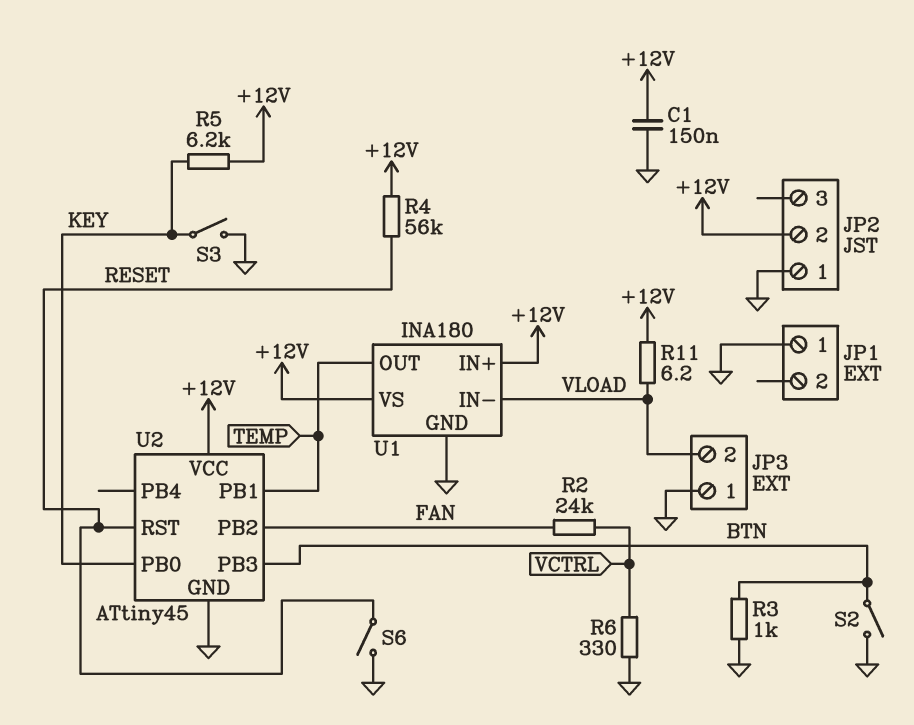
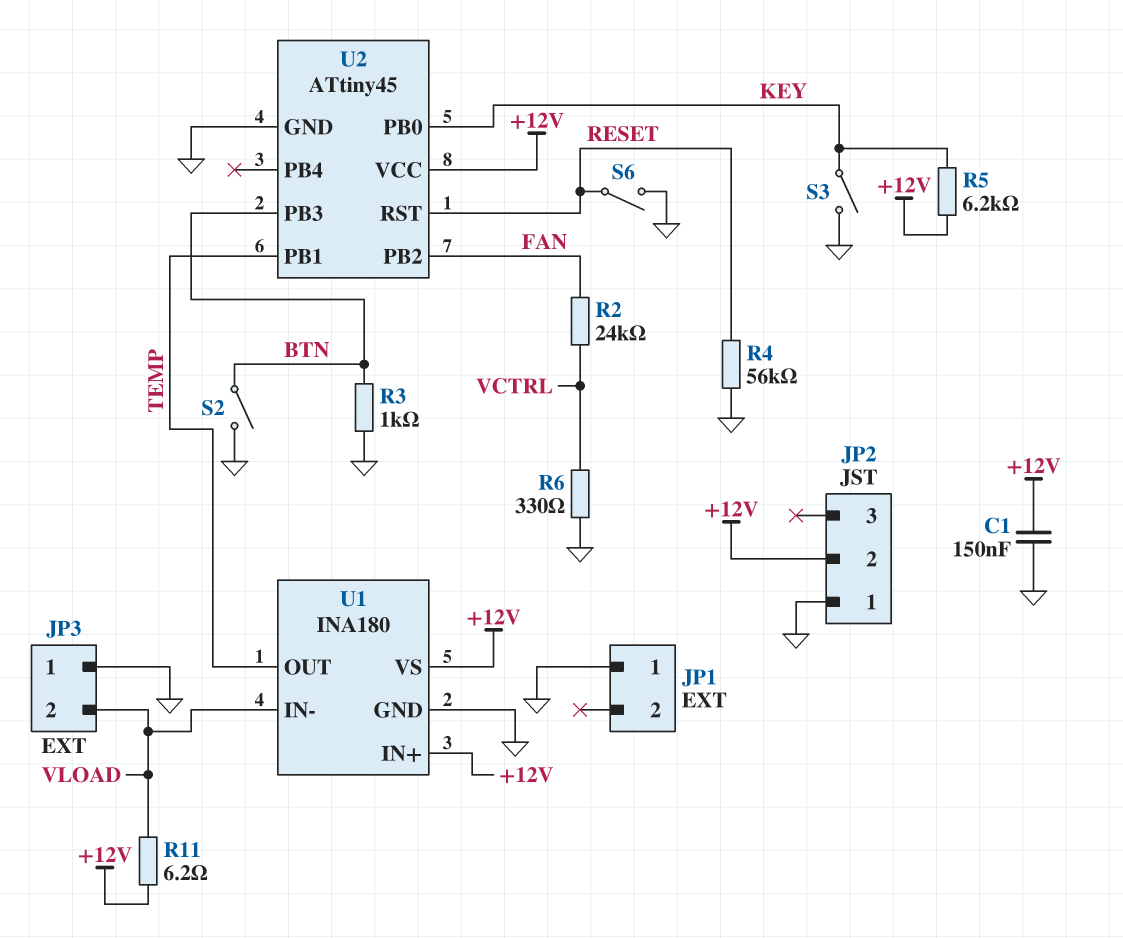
R4: 56k (+12V, RESET) -> 56k (GND, RESET)

